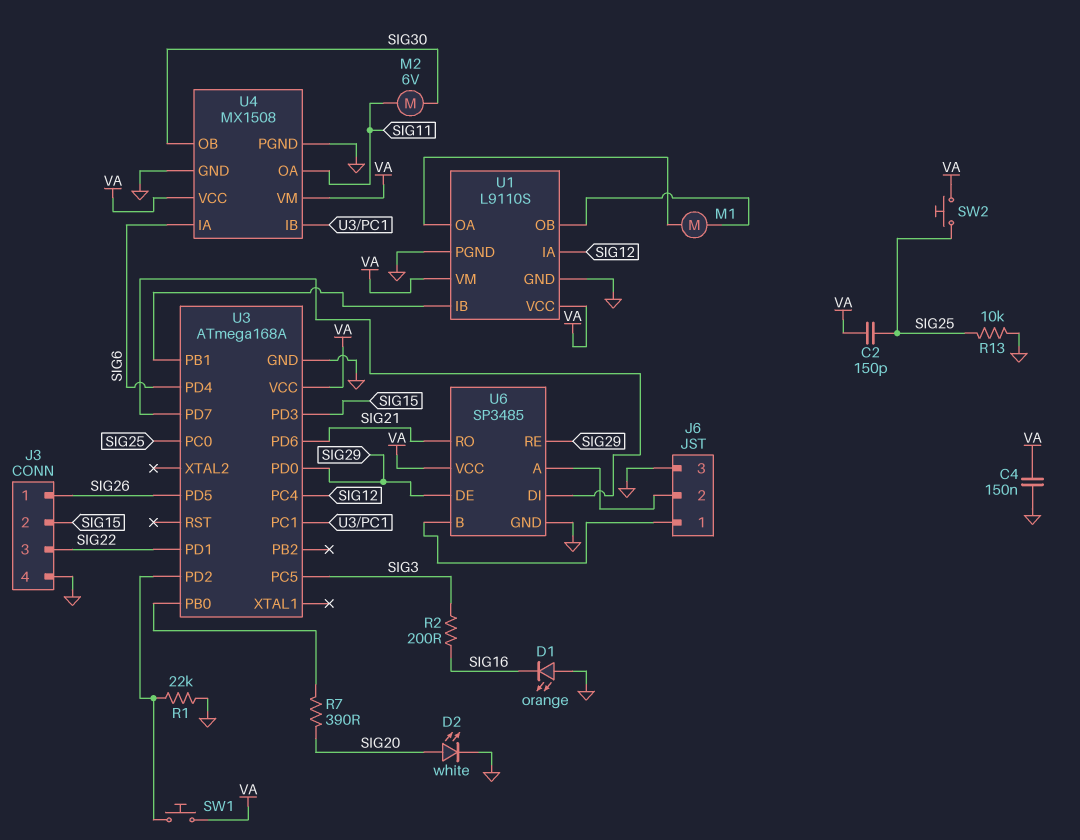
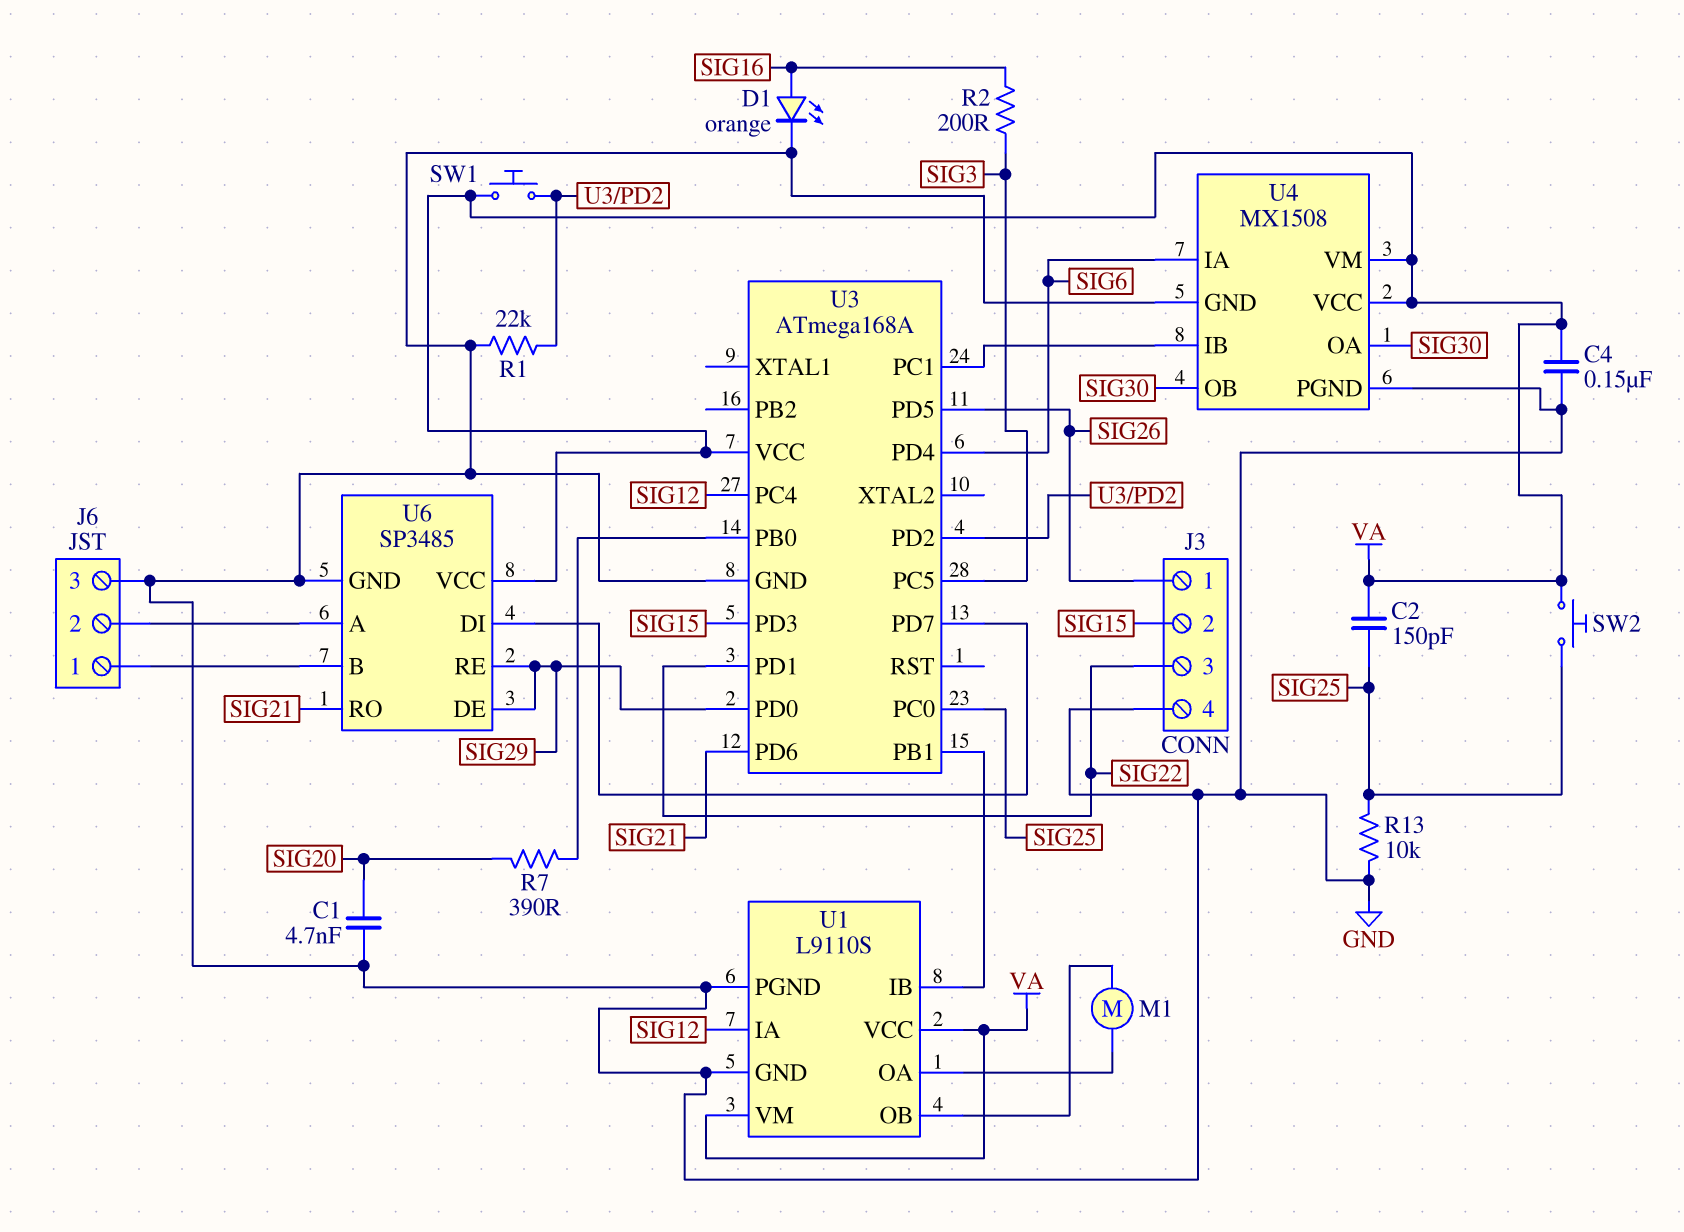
C1: none -> 4.7nF (GND, SIG20)
D1: LED orange (A GND, K SIG16) -> LED orange (A SIG16, K GND)
D2: LED white (A SIG20, K GND) -> none
M2: motor 6V (SIG11, SIG30) -> none
U4 pin OA: SIG11 -> SIG30

